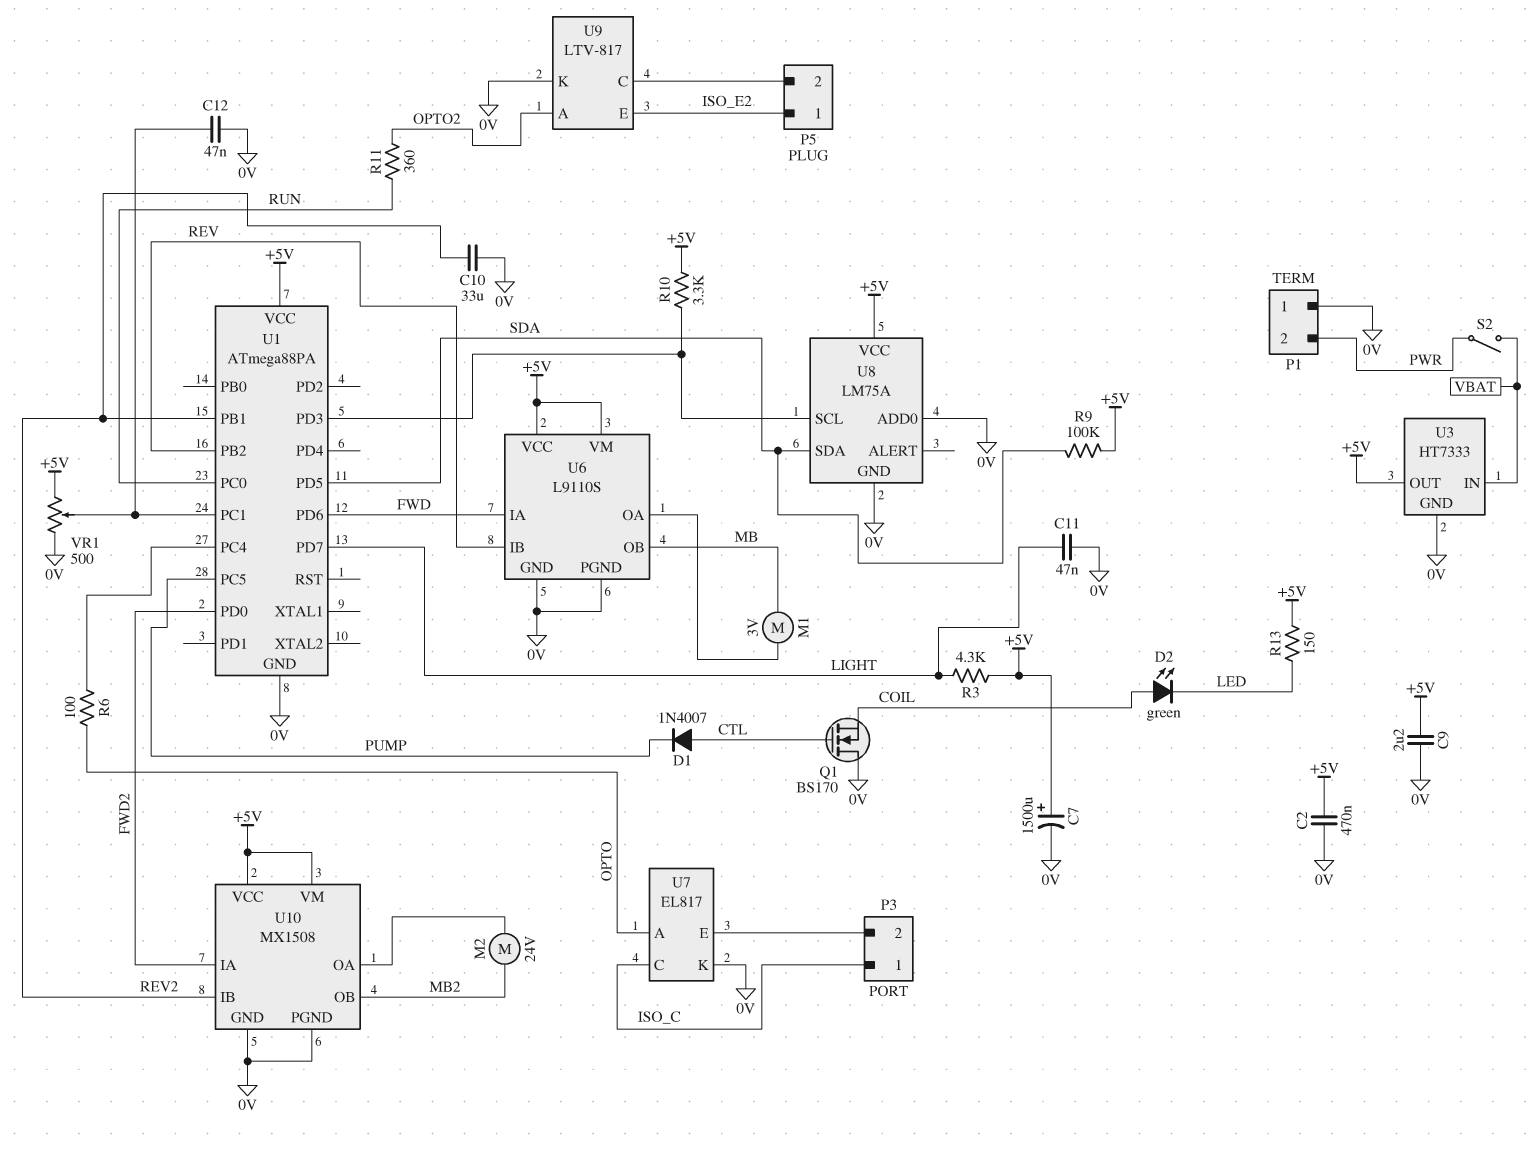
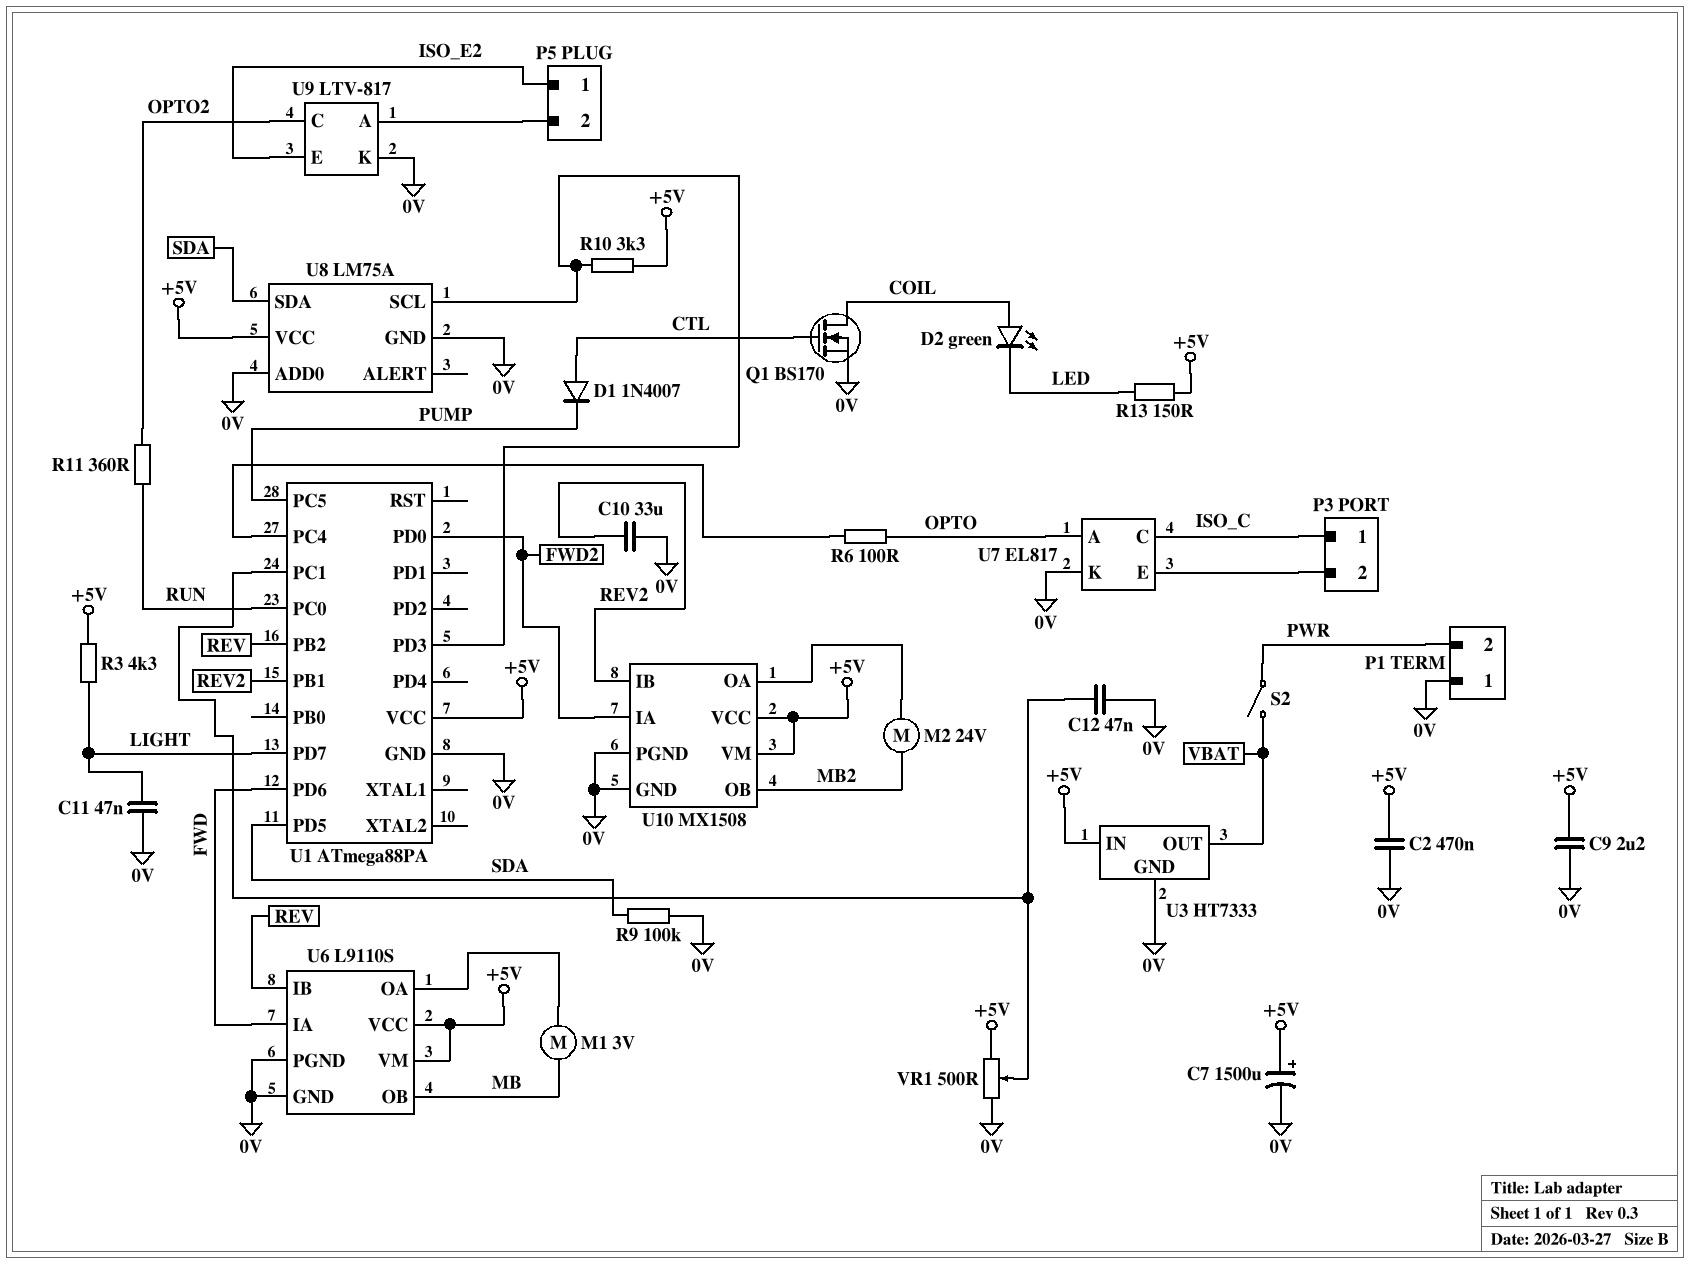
Q1: NMOS BS170 (G CTL, D 0V, S COIL) -> NMOS BS170 (G CTL, D COIL, S 0V)
R9: 100k (+5V, SDA) -> 100k (0V, SDA)
U3 pin IN: VBAT -> +5V
U3 pin OUT: +5V -> VBAT
U9 pin A: OPTO2 -> P5/2
U9 pin C: P5/2 -> OPTO2

